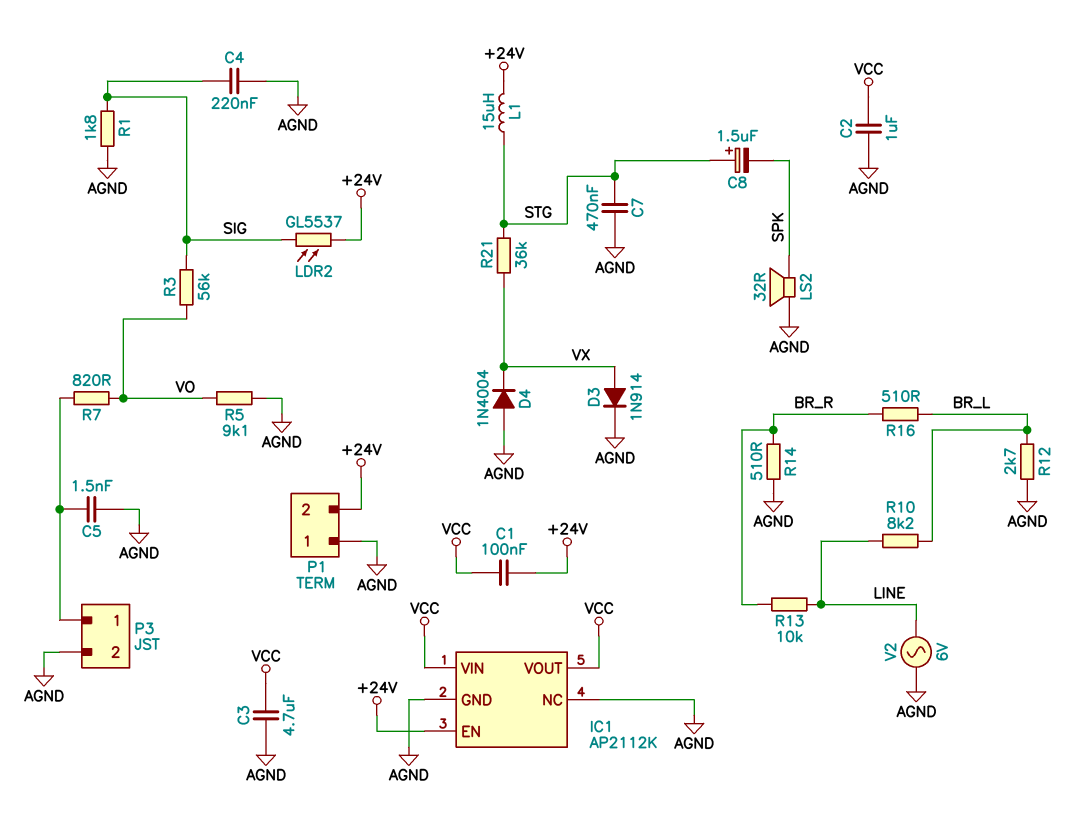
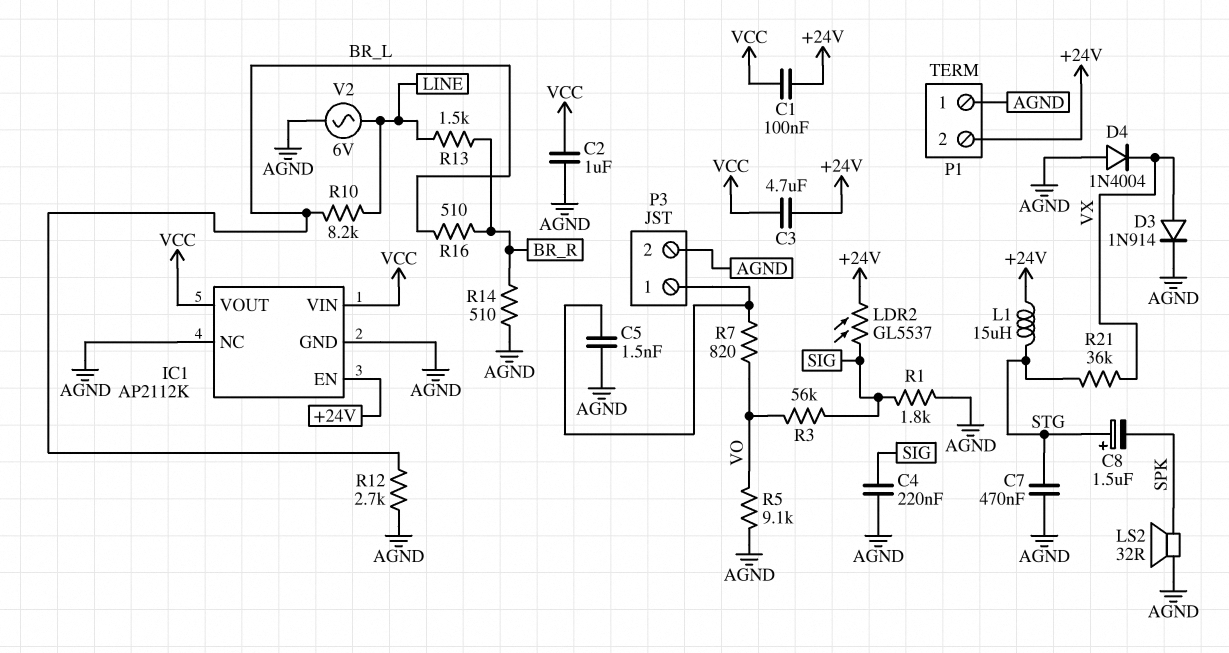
C3: 4.7uF (AGND, VCC) -> 4.7uF (+24V, VCC)
R13: 10k (BR_R, LINE) -> 1.5k (BR_R, LINE)

